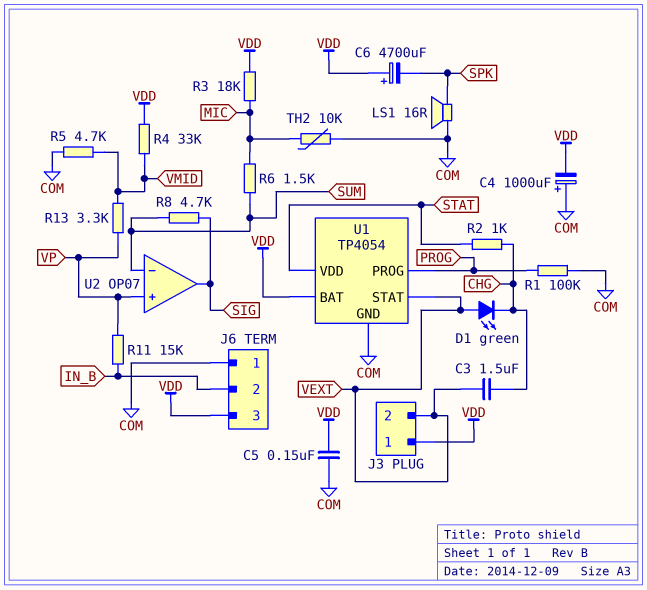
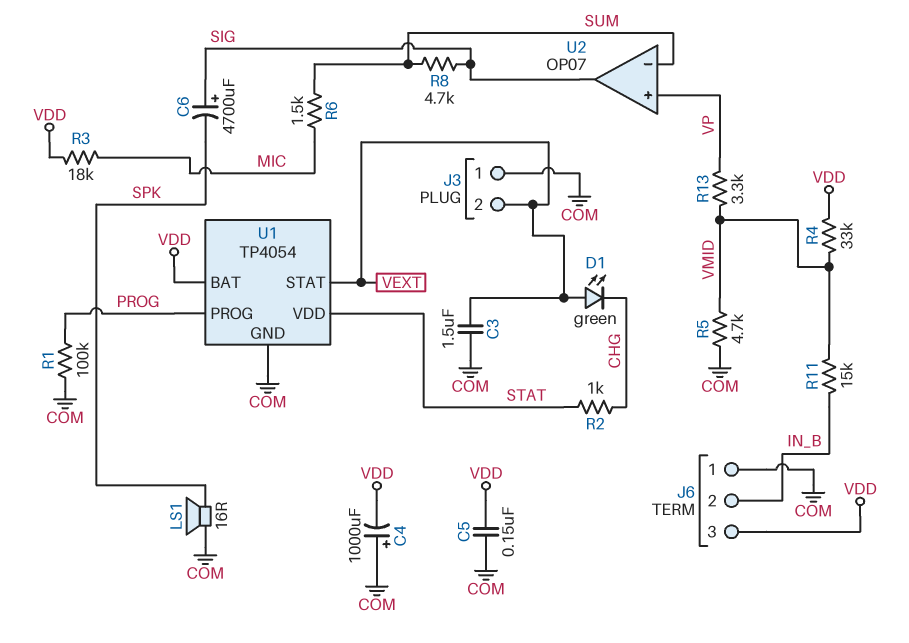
C3: 1.5uF (CHG, VEXT) -> 1.5uF (COM, VEXT)
C6: 4700uF (plus VDD, minus SPK) -> 4700uF (plus SIG, minus SPK)
J3 pin 1: VDD -> COM
R11: 15k (IN_B, VP) -> 15k (IN_B, VMID)
TH2: 10k (COM, MIC) -> none

